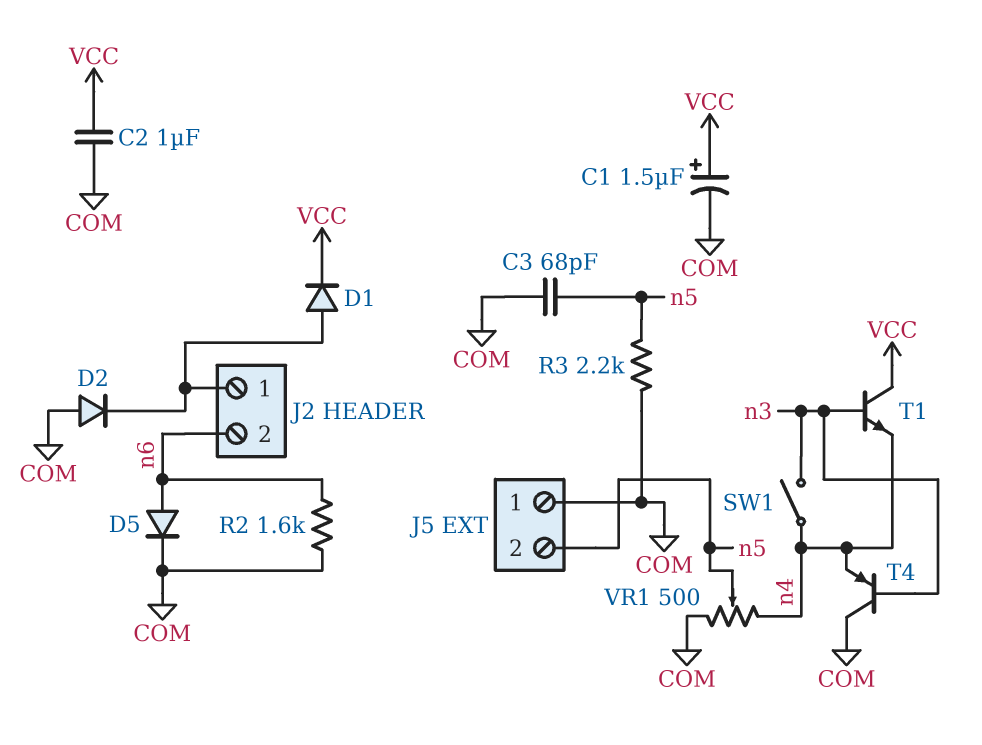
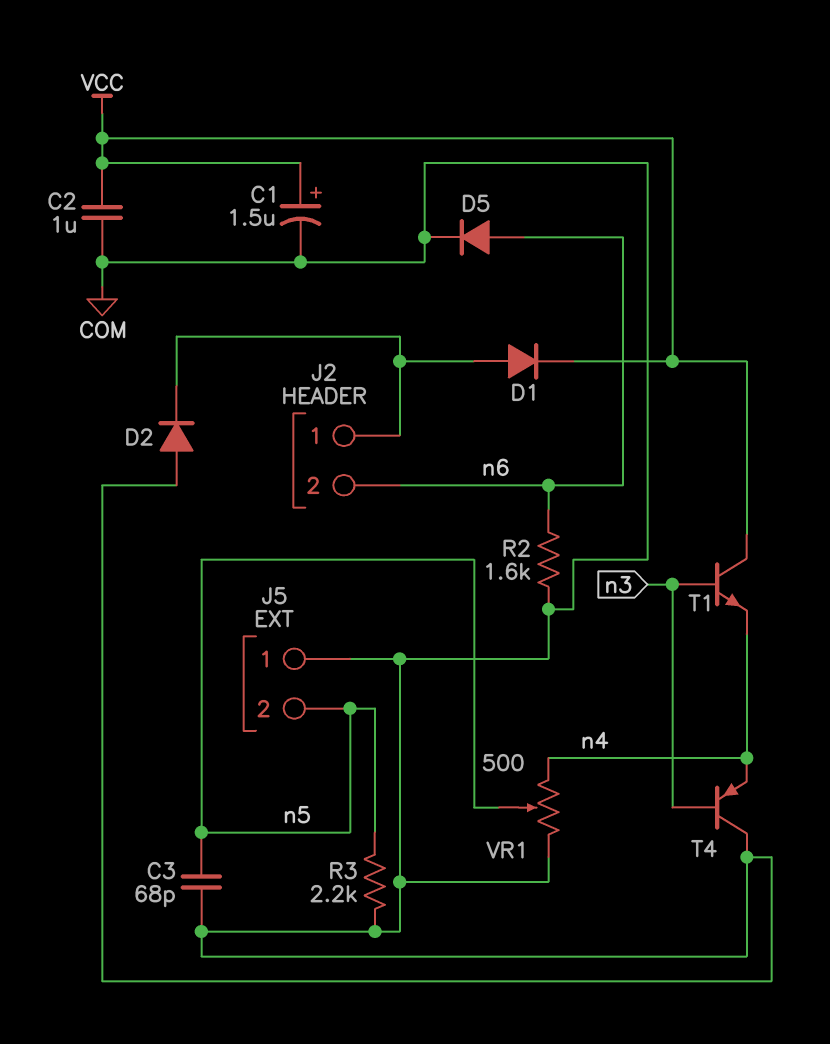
SW1: switch (n3, n4) -> none

